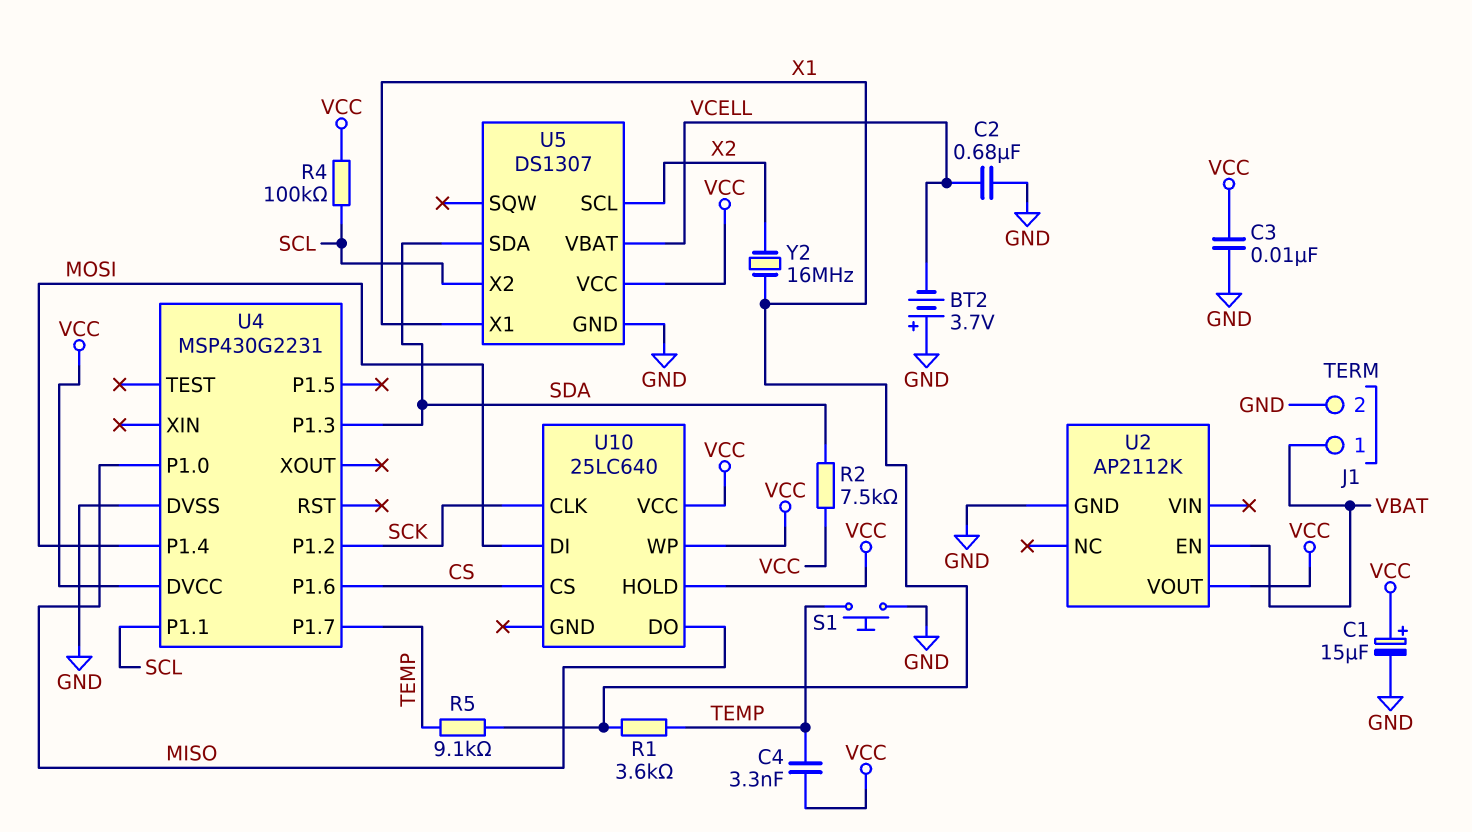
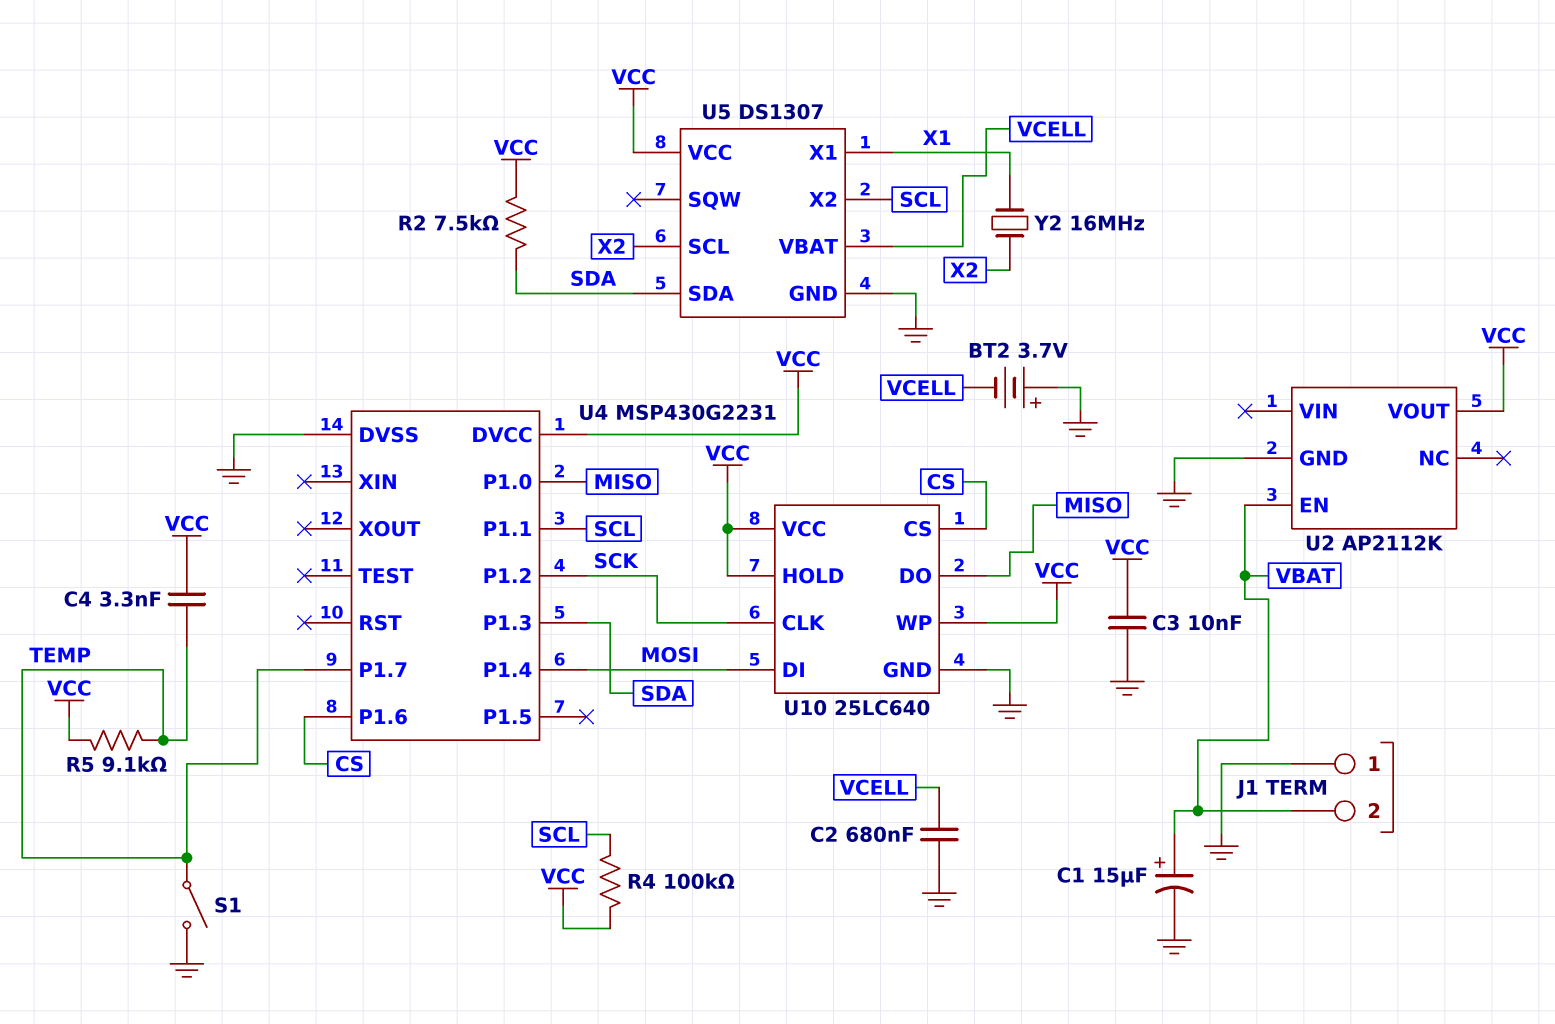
C1: 15uF (plus VCC, minus GND) -> 15uF (plus VBAT, minus GND)
J1 pin 1: VBAT -> GND
J1 pin 2: GND -> VBAT
R1: 3.6k (TEMP, X1) -> none
R5: 9.1k (TEMP, X1) -> 9.1k (TEMP, VCC)
S1: button (GND, TEMP) -> switch (GND, TEMP)
U10 pin GND: none -> GND

